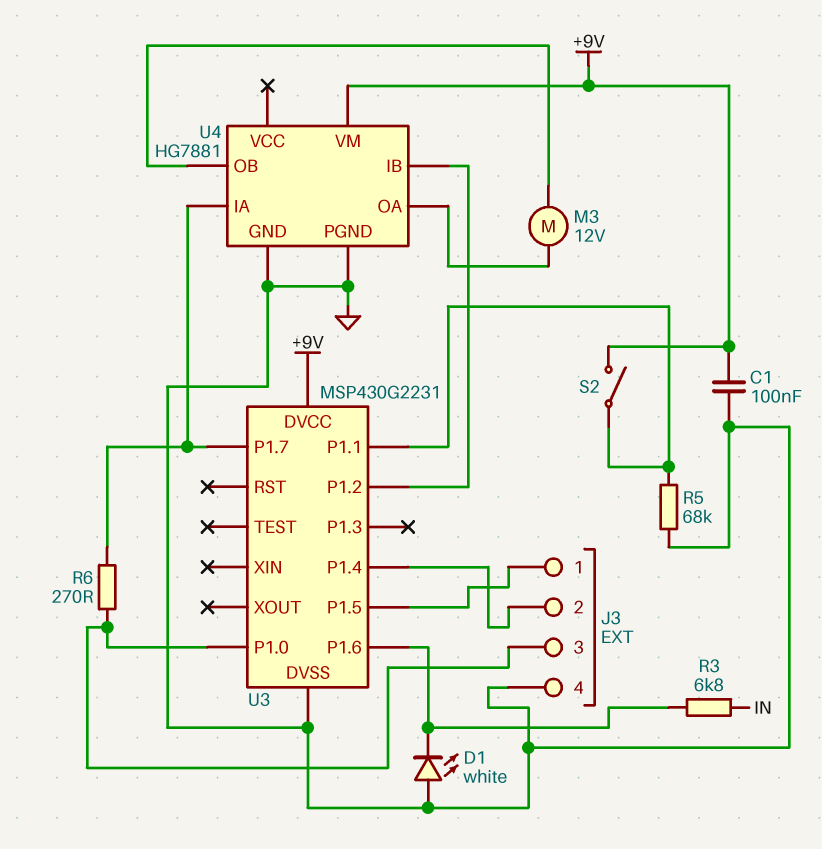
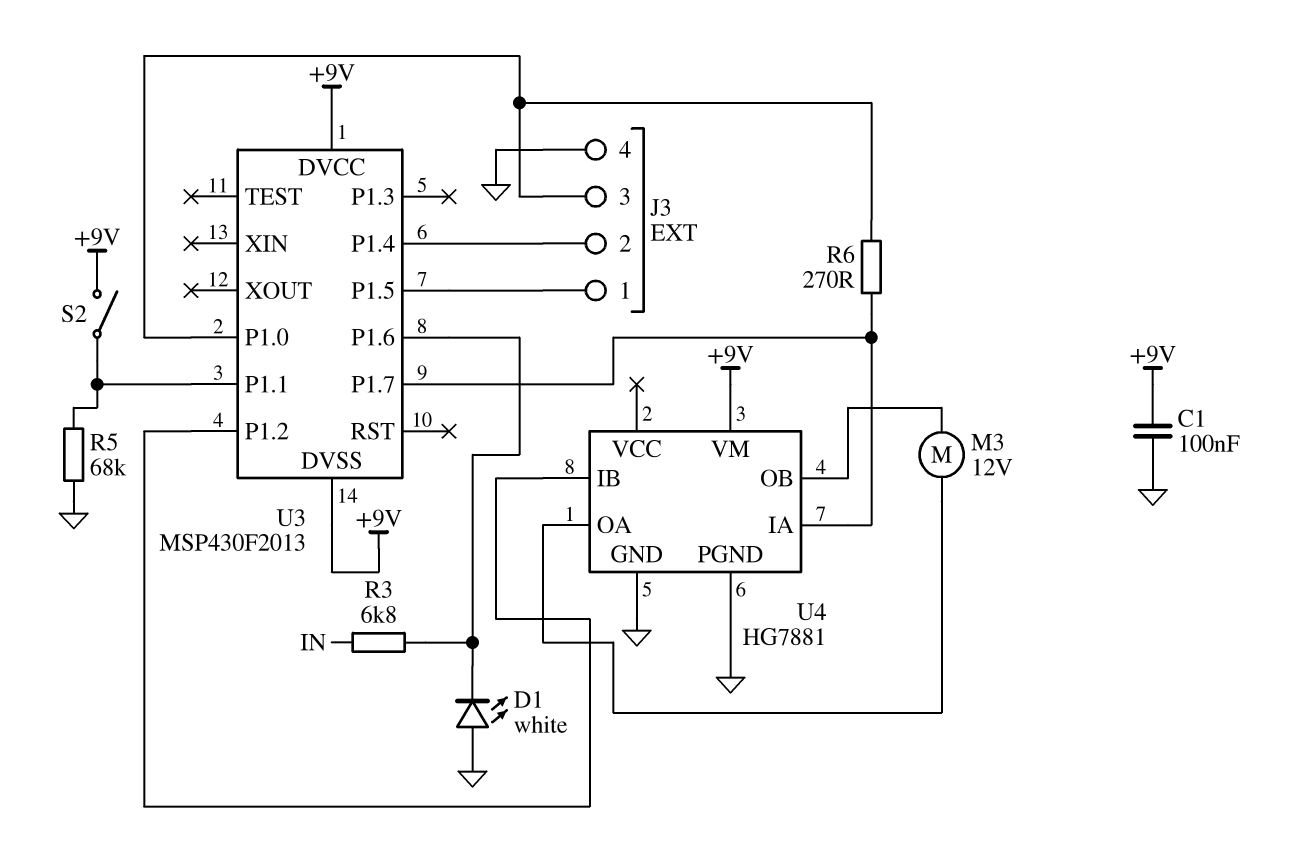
U3: MSP430G2231 -> MSP430F2013
U3 pin DVSS: GND -> +9V

